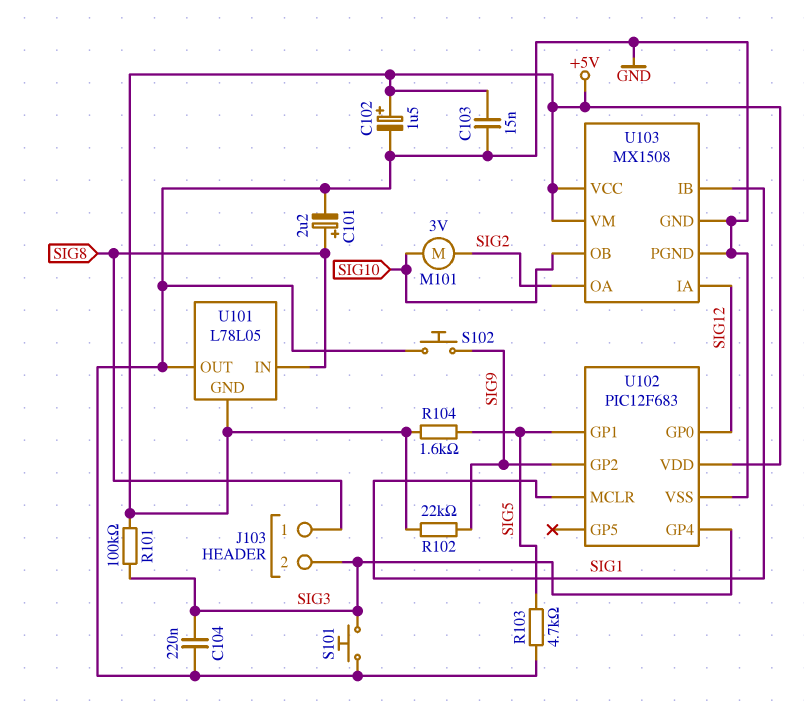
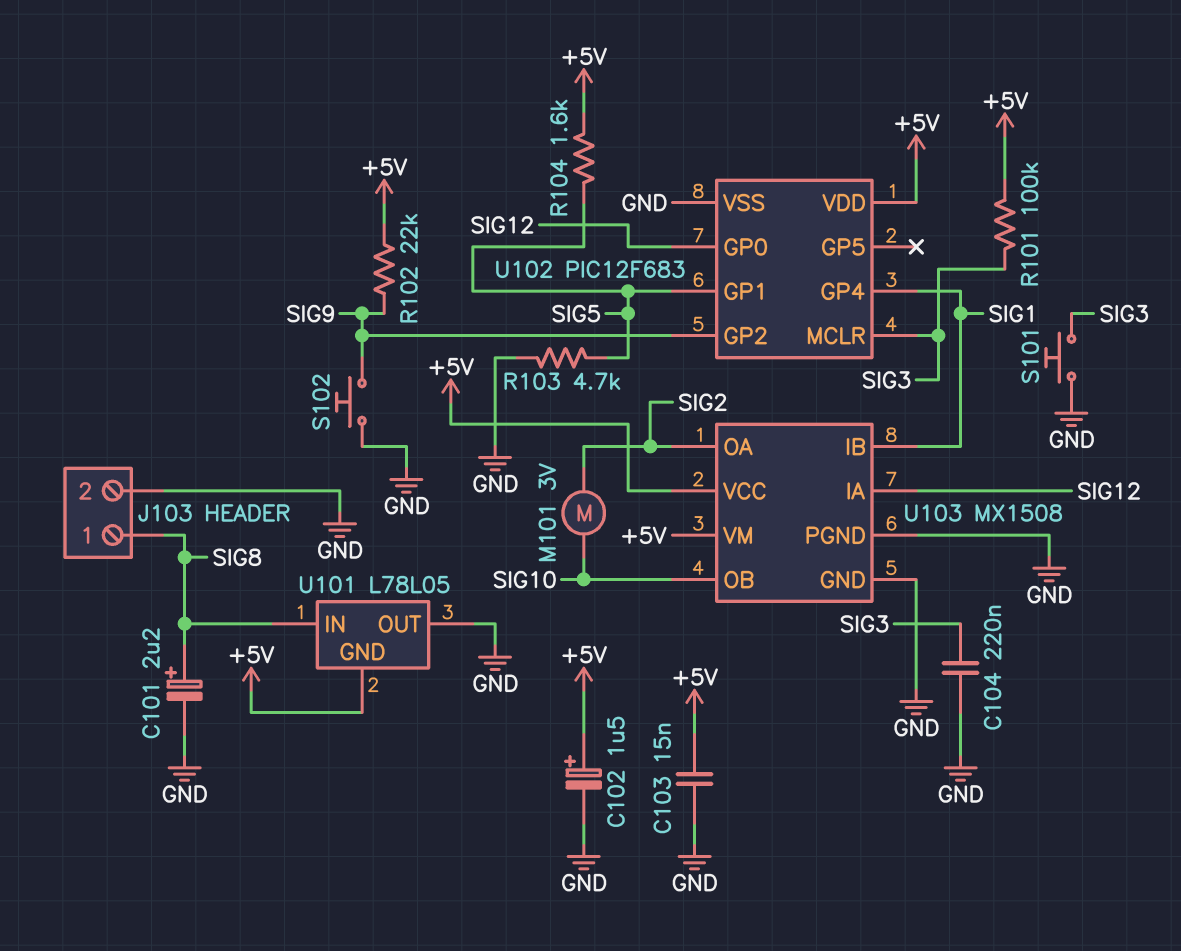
J103 pin 2: SIG3 -> GND
U102 pin GP4: SIG3 -> SIG1
U102 pin MCLR: SIG1 -> SIG3

